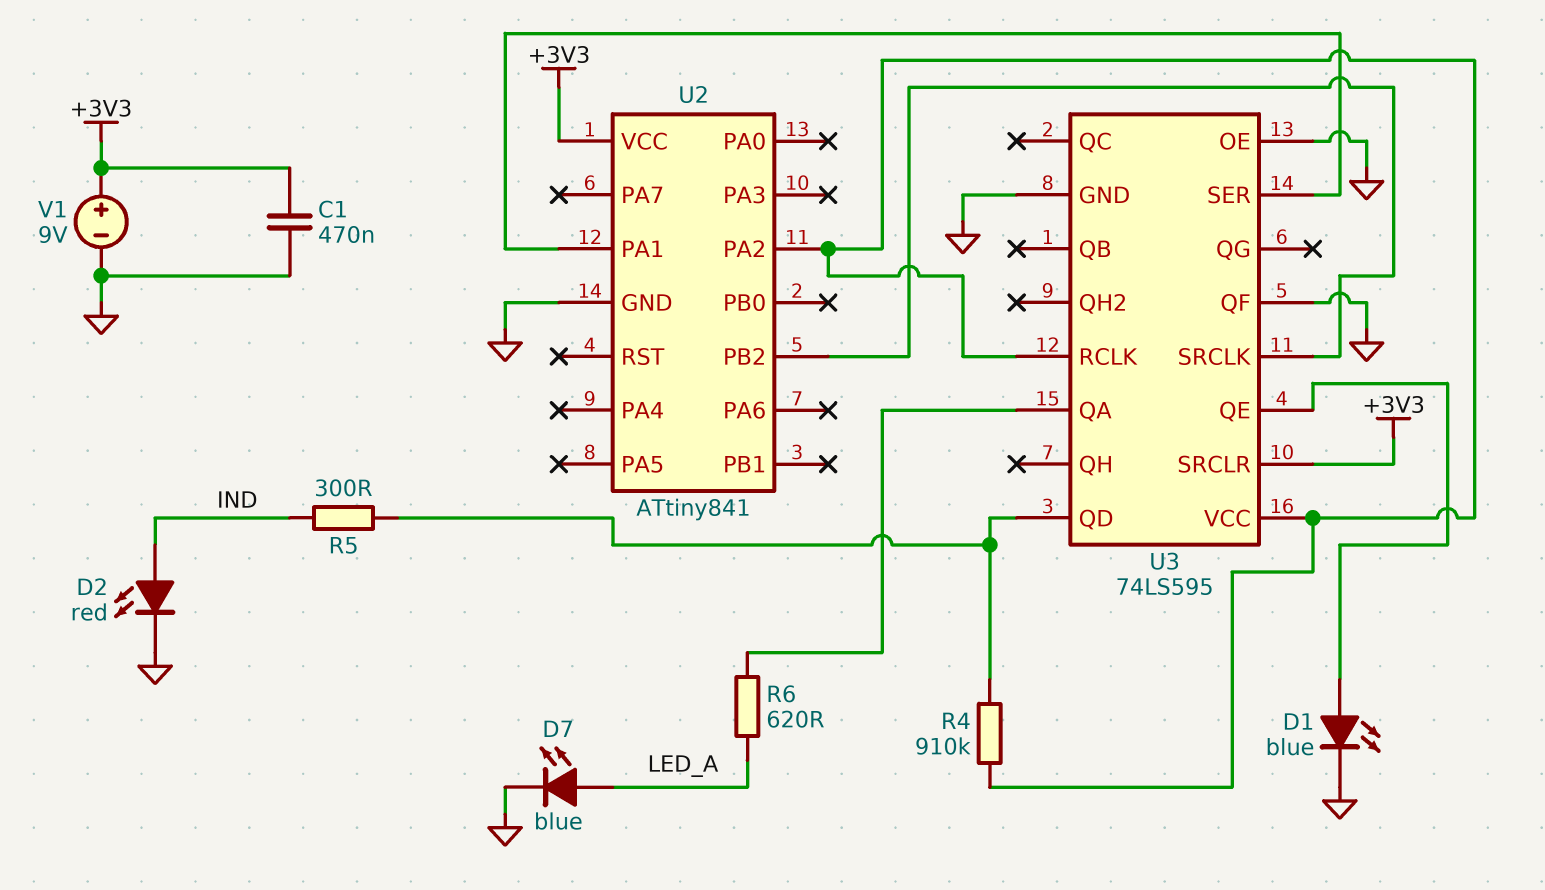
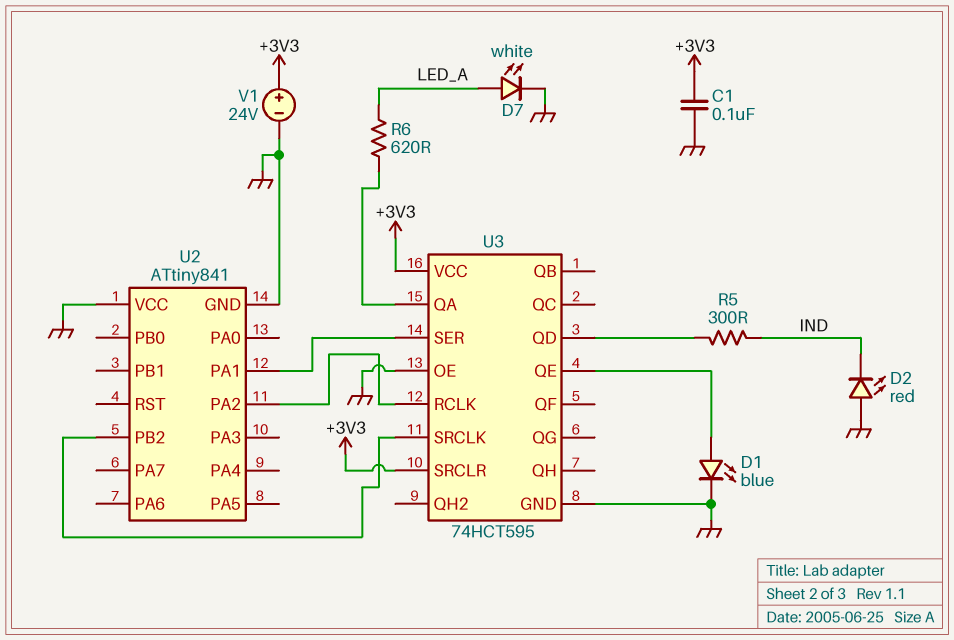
C1: 470nF (+3V3, GND) -> 100nF (+3V3, GND)
D2: LED red (A IND, K GND) -> LED red (A GND, K IND)
D7: LED blue (A LED_A, K GND) -> LED white (A LED_A, K GND)
R4: 910k (U2/PA2, U3/QD) -> none
U2 pin VCC: +3V3 -> GND
U3: 74LS595 -> 74HCT595
U3 pin QF: GND -> none
U3 pin VCC: U2/PA2 -> +3V3
V1: 9V (plus +3V3, minus GND) -> 24V (plus +3V3, minus GND)

